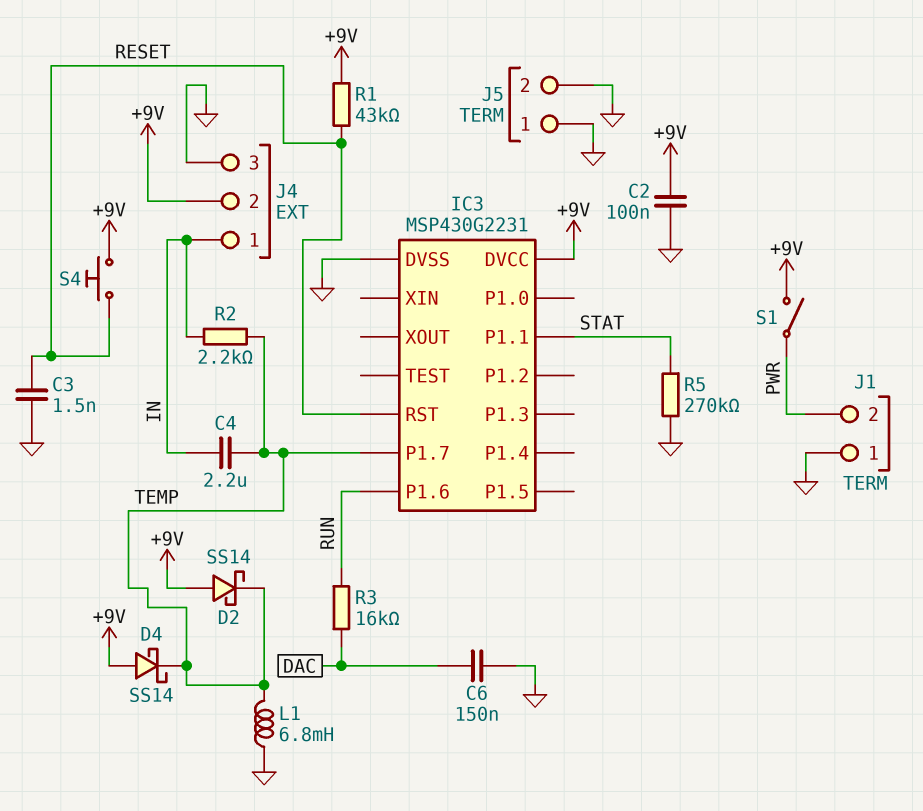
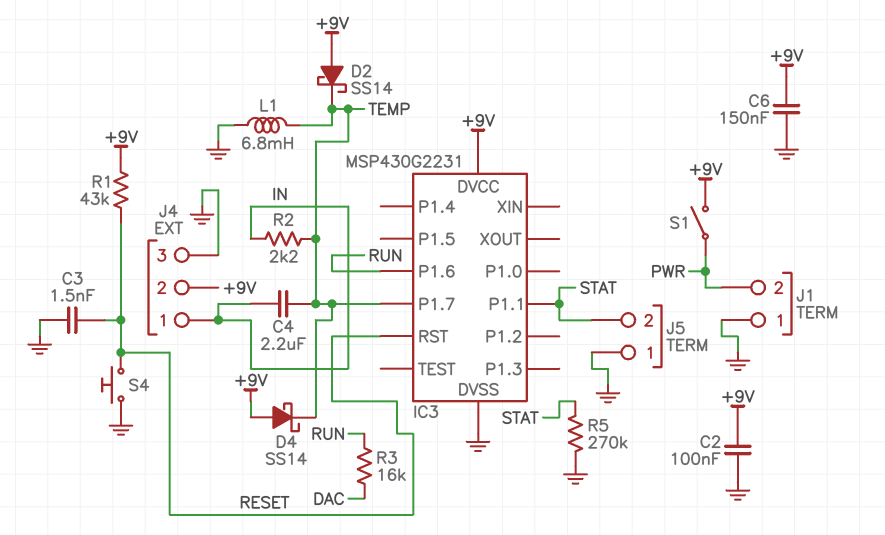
C6: 150nF (DAC, GND) -> 150nF (+9V, GND)
J5 pin 2: GND -> STAT
S4: button (+9V, RESET) -> button (GND, RESET)

